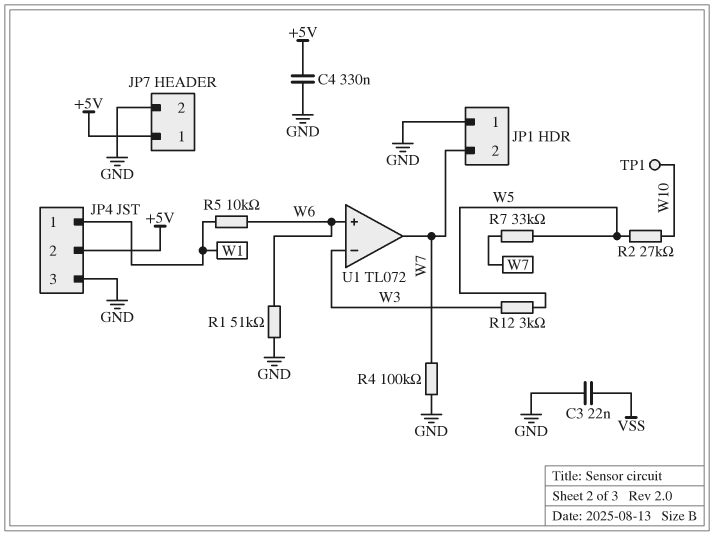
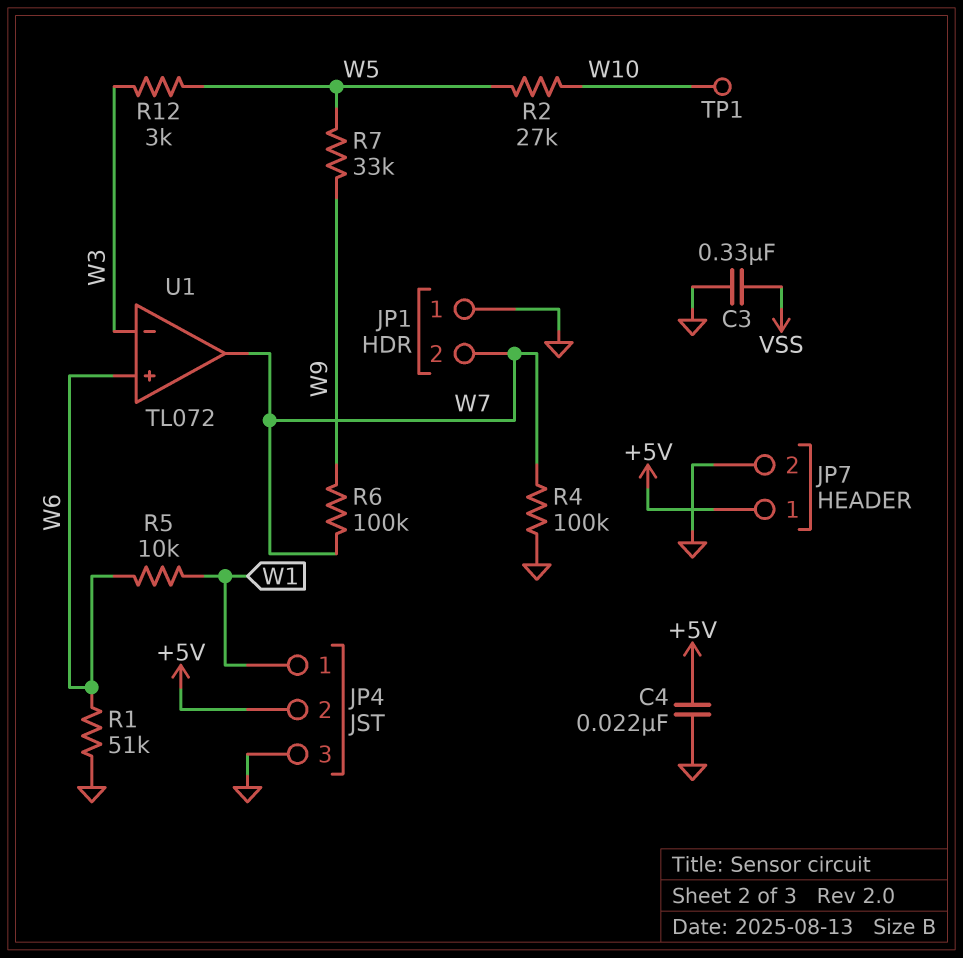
C3: 22nF (GND, VSS) -> 330nF (GND, VSS)
C4: 330nF (+5V, GND) -> 22nF (+5V, GND)
R6: none -> 100k (W7, W9)
R7: 33k (W5, W7) -> 33k (W5, W9)

